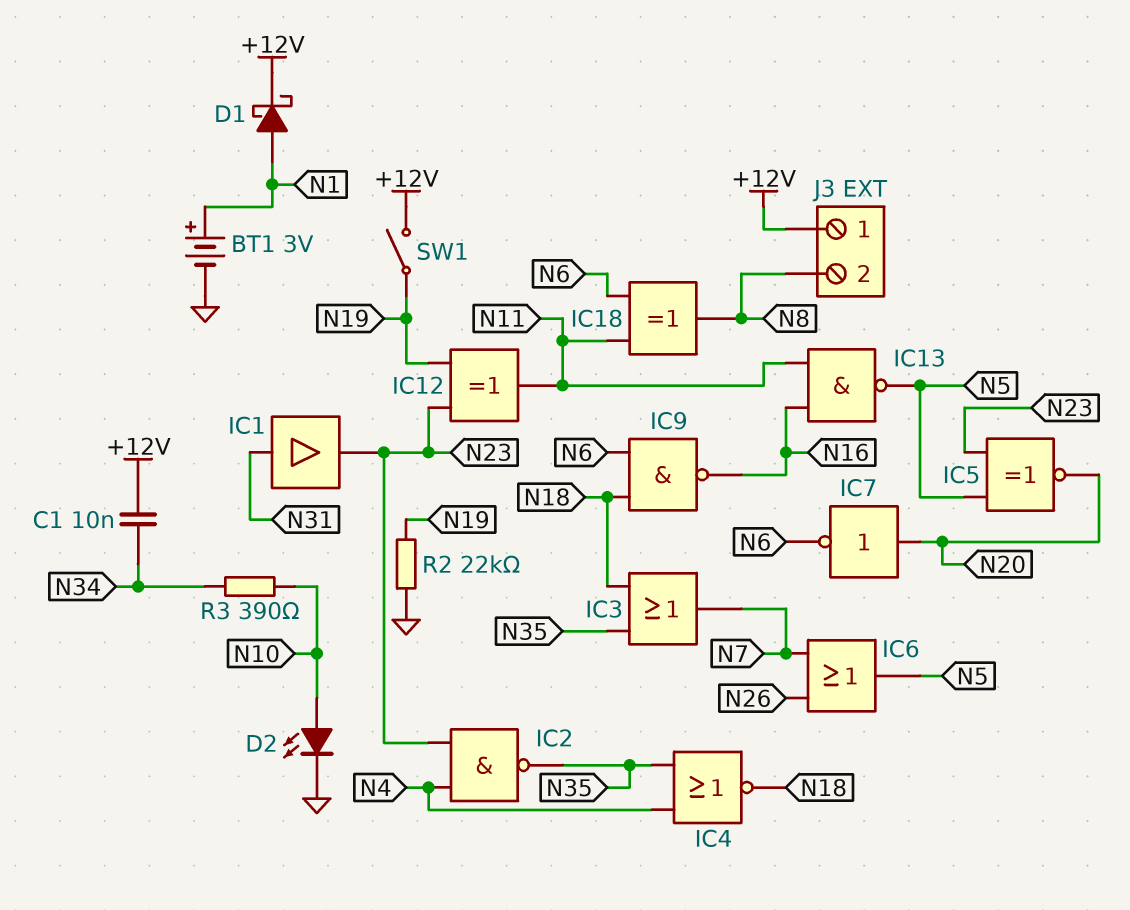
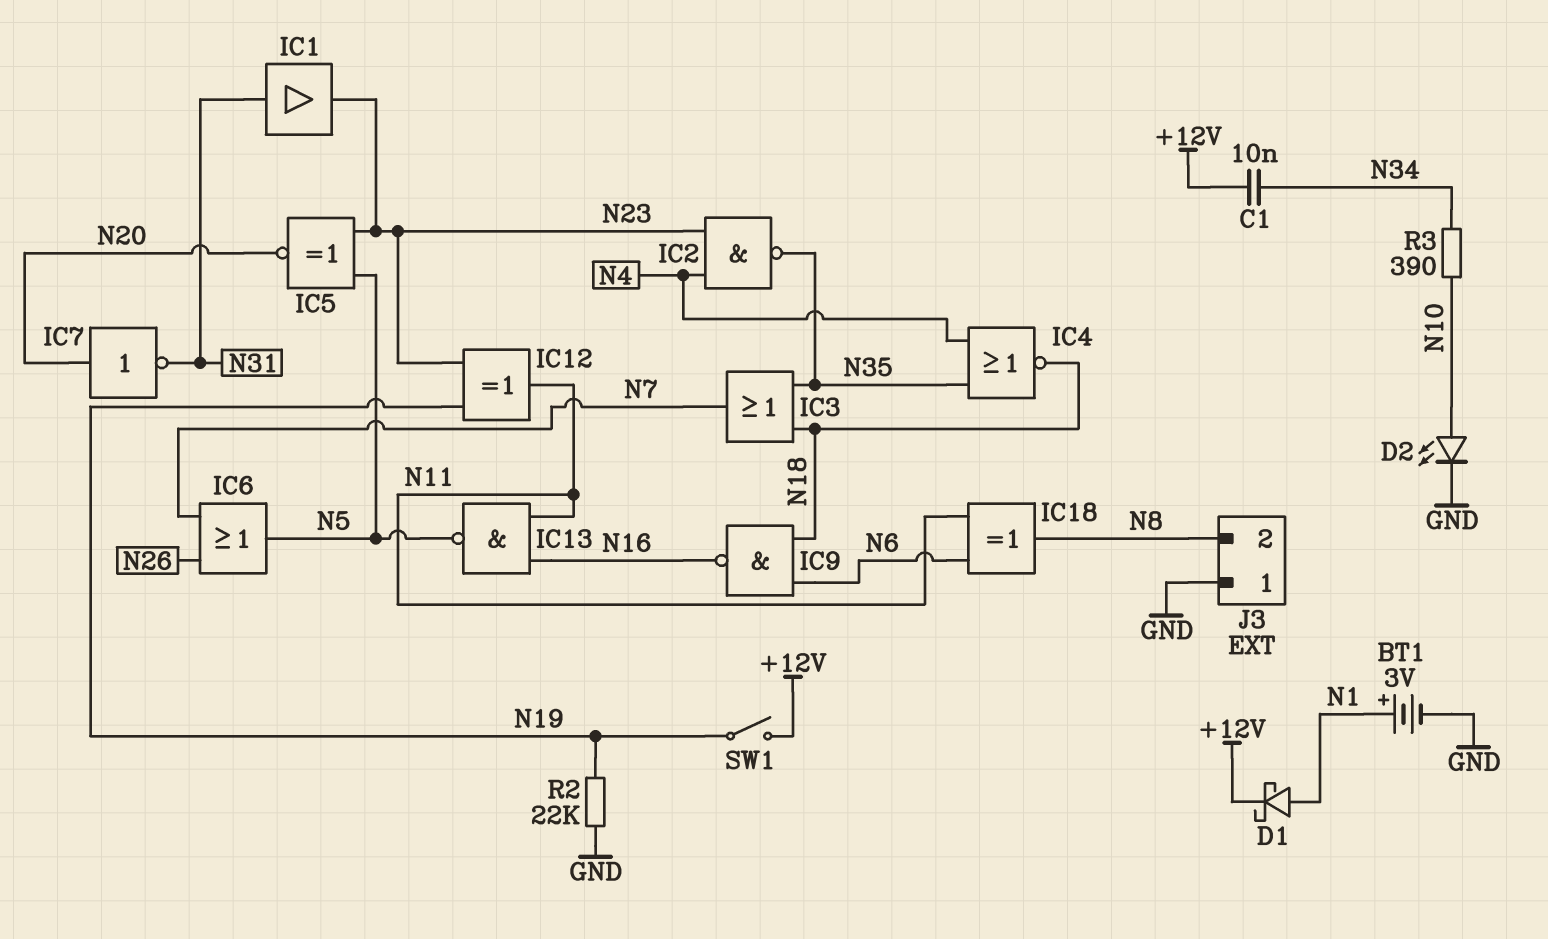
IC7: NOT (in N20, out N6) -> NOT (in N20, out N31)
J3 pin 1: +12V -> GND

